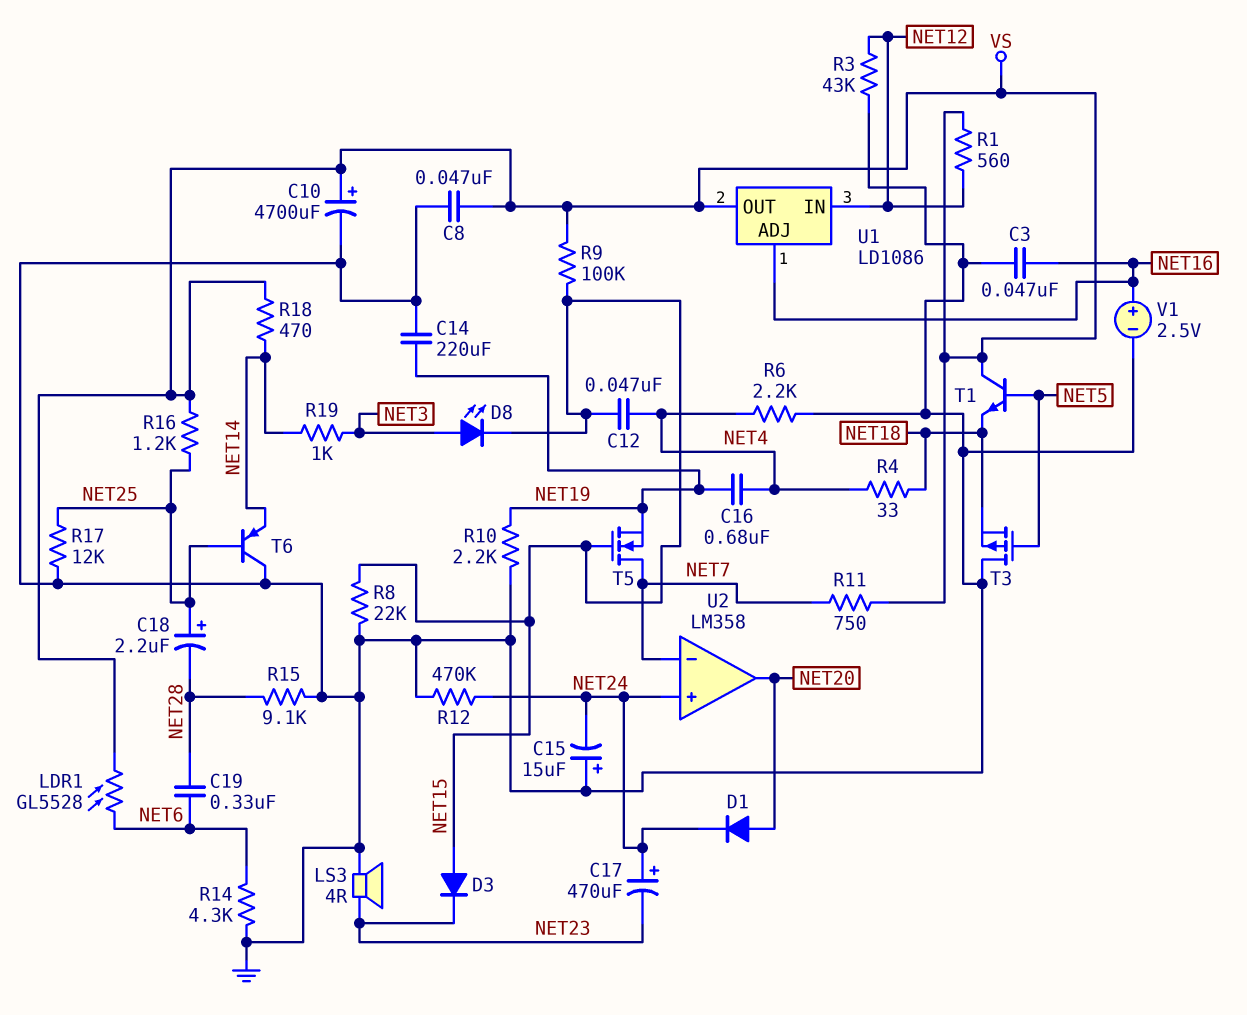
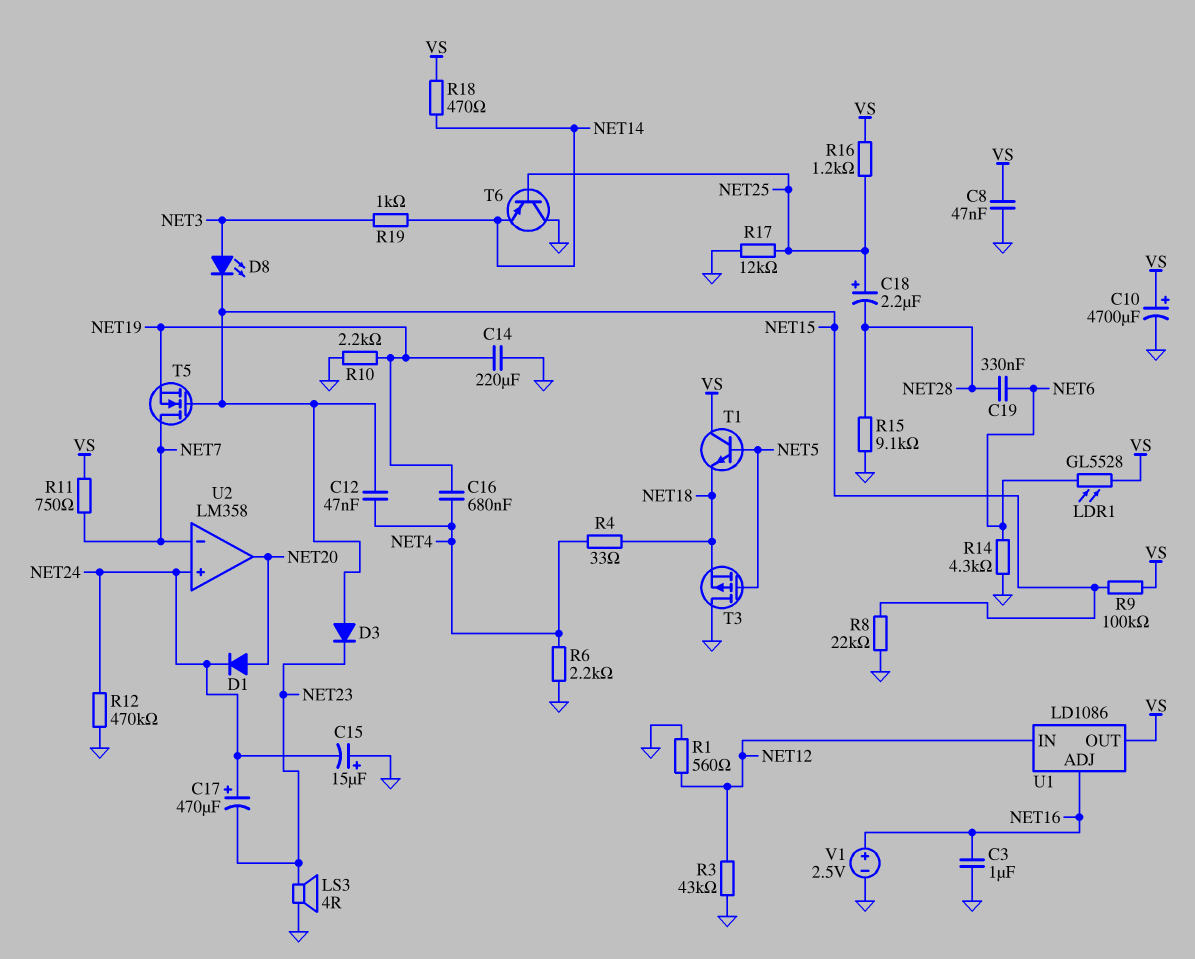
C3: 47nF (GND, NET16) -> 1uF (GND, NET16)
R1: 560 (NET12, VS) -> 560 (GND, NET12)

